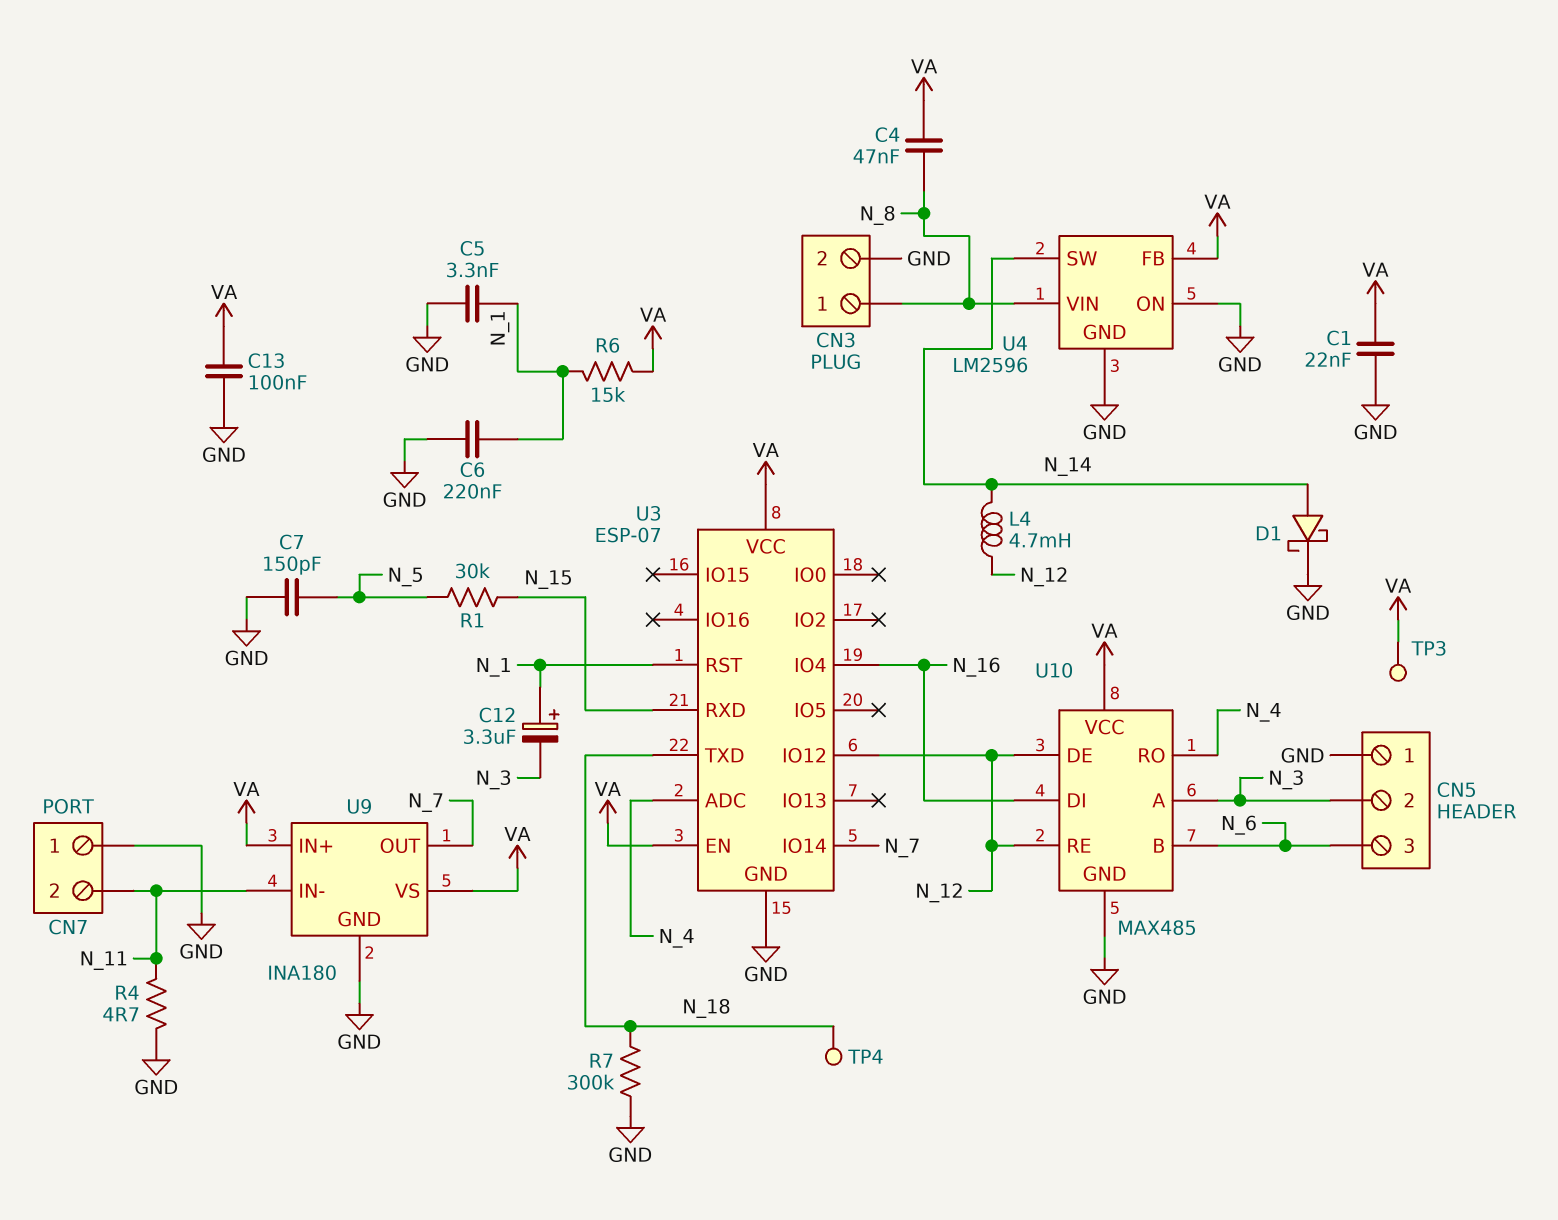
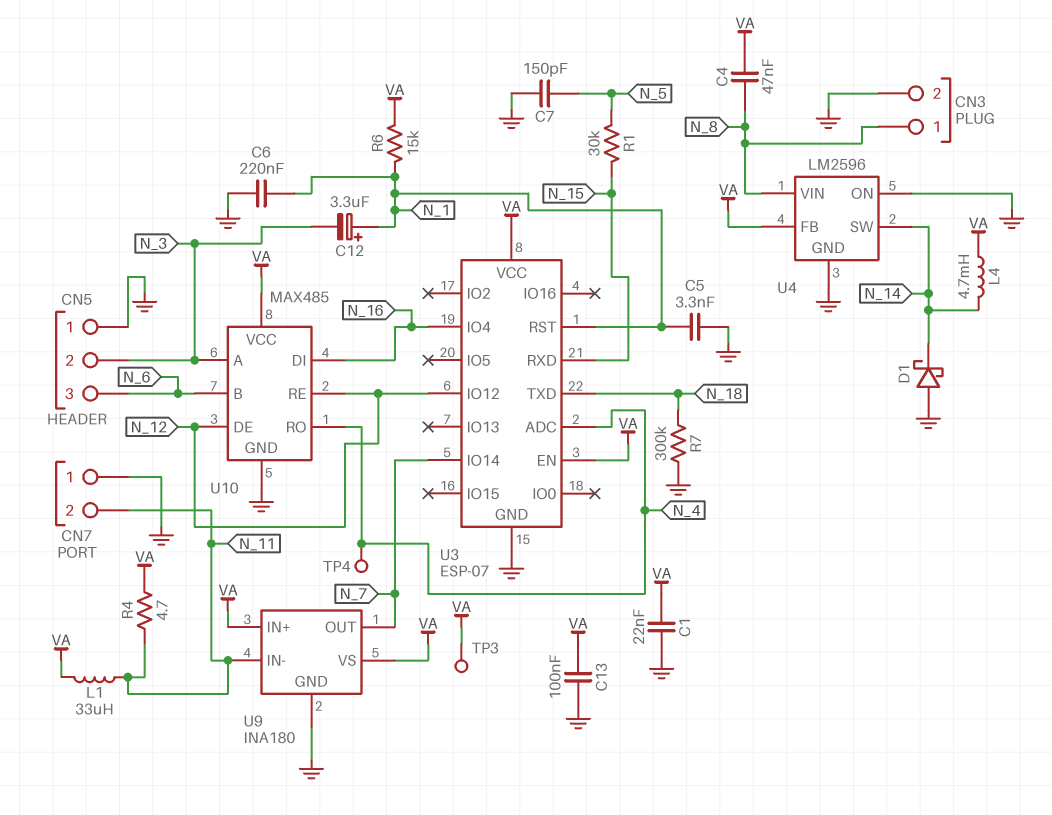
D1: schottky (A N_14, K GND) -> schottky (A GND, K N_14)
L1: none -> 33uH (N_11, VA)
L4: 4.7mH (N_12, N_14) -> 4.7mH (N_14, VA)
R4: 4.7 (GND, N_11) -> 4.7 (N_11, VA)
TP4: test point (N_18) -> test point (N_4)

